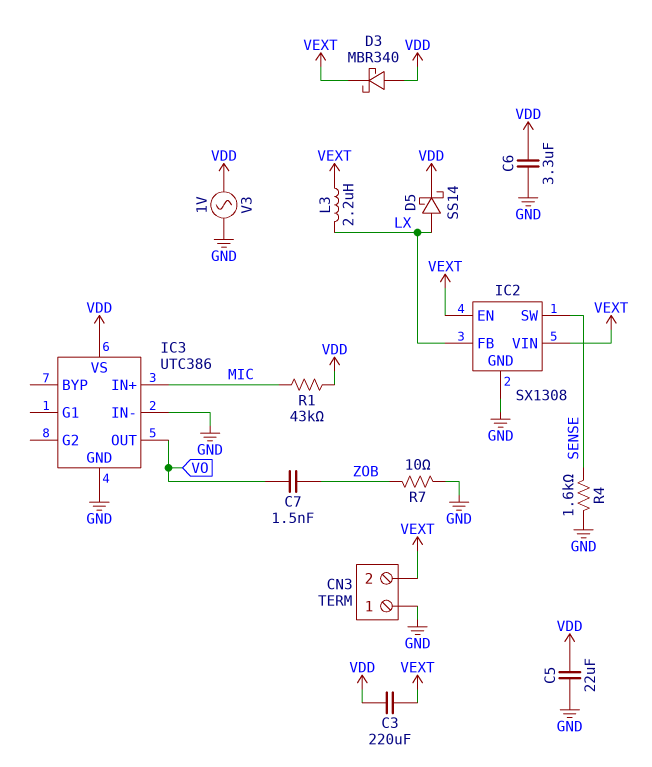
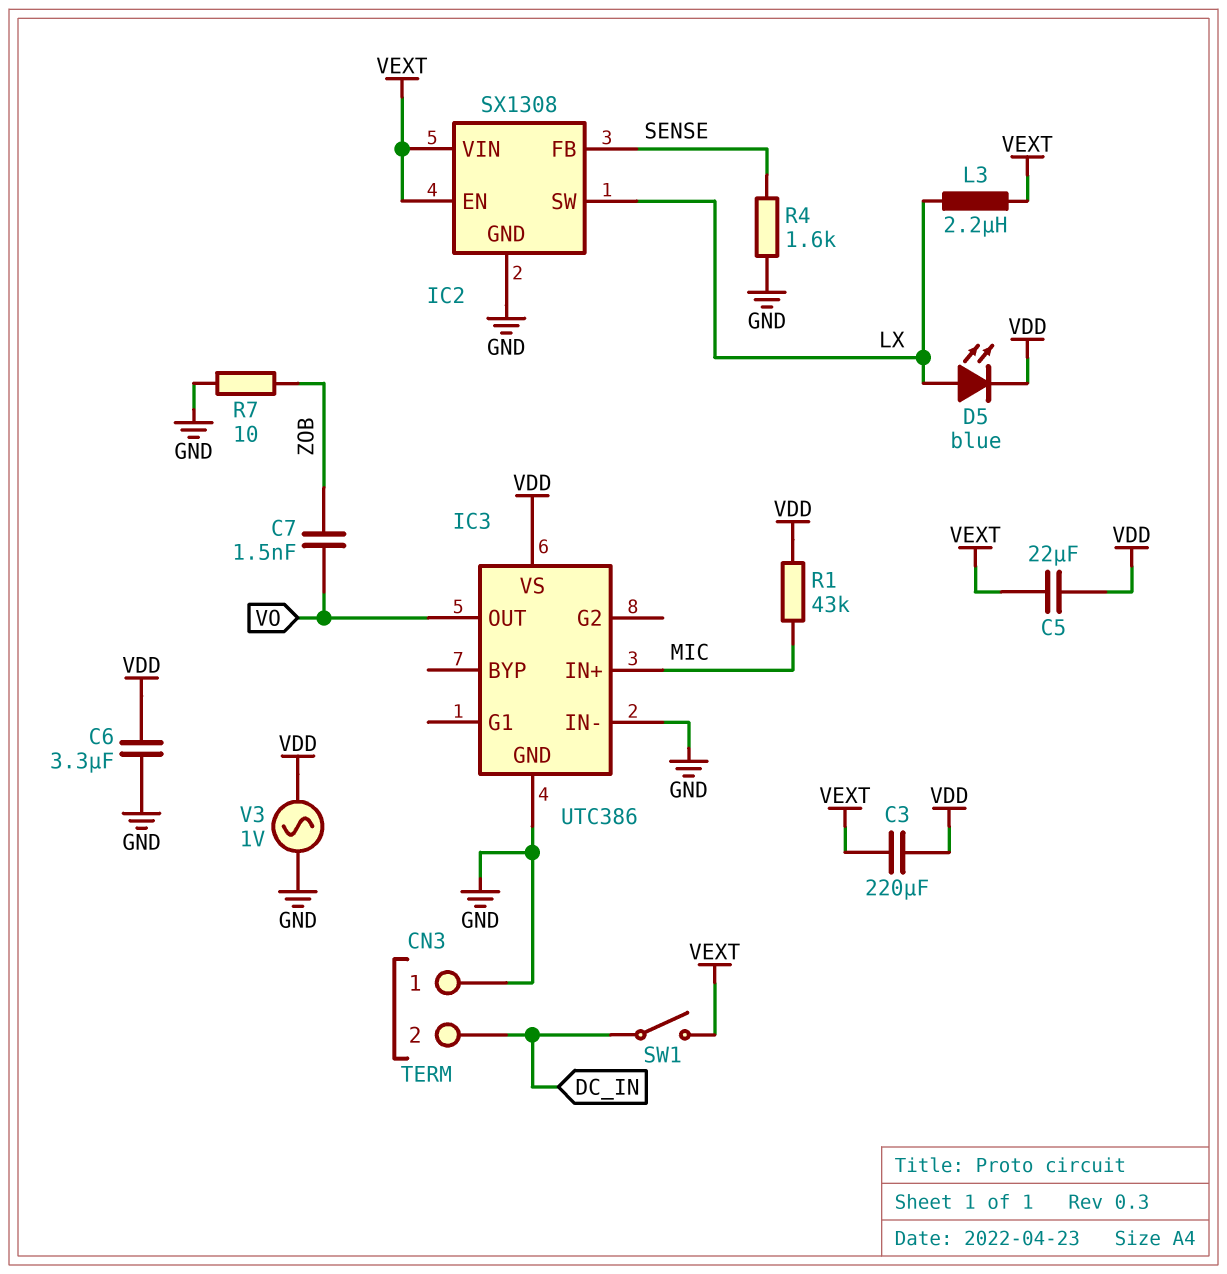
C5: 22uF (GND, VDD) -> 22uF (VDD, VEXT)
CN3 pin 2: VEXT -> DC_IN
D3: schottky MBR340 (A VDD, K VEXT) -> none
D5: schottky SS14 (A LX, K VDD) -> LED blue (A LX, K VDD)
IC2 pin FB: LX -> SENSE
IC2 pin SW: SENSE -> LX
SW1: none -> switch (DC_IN, VEXT)

